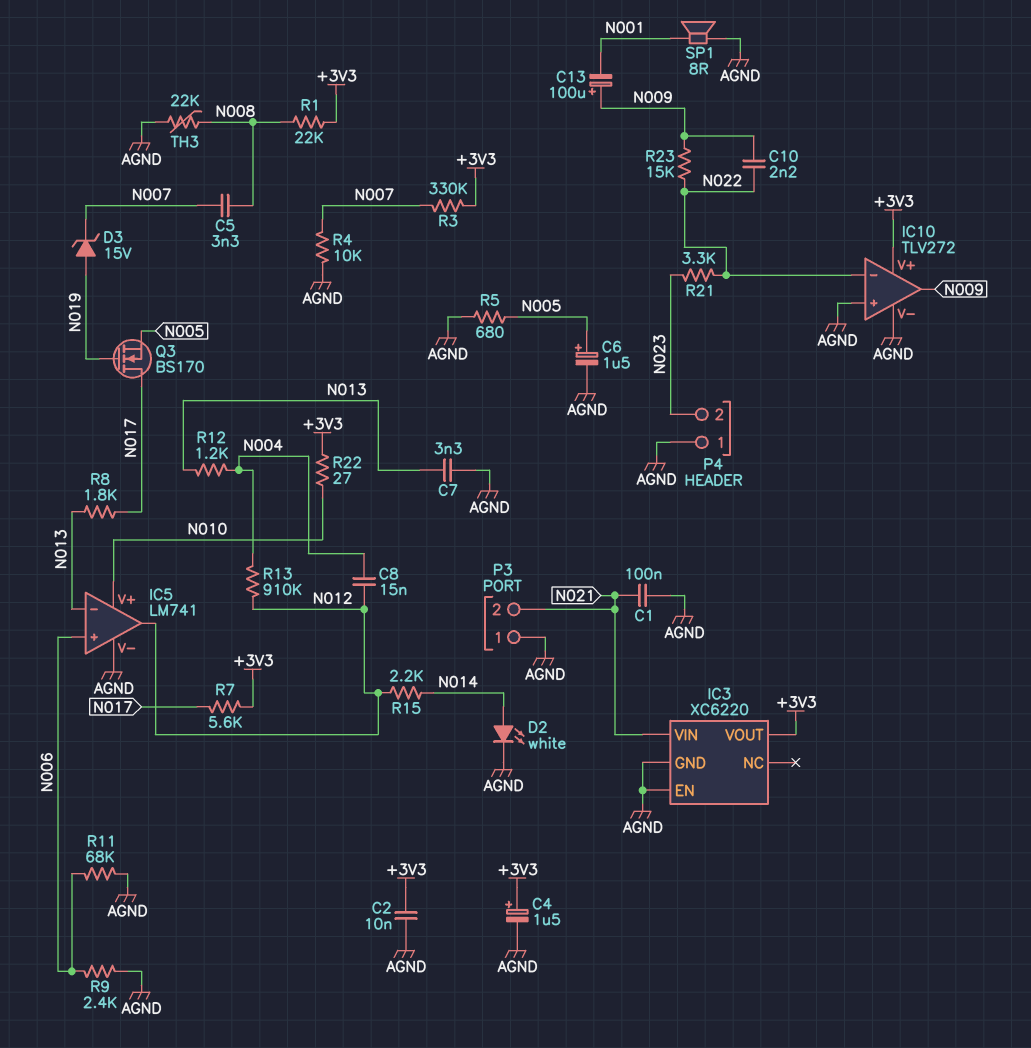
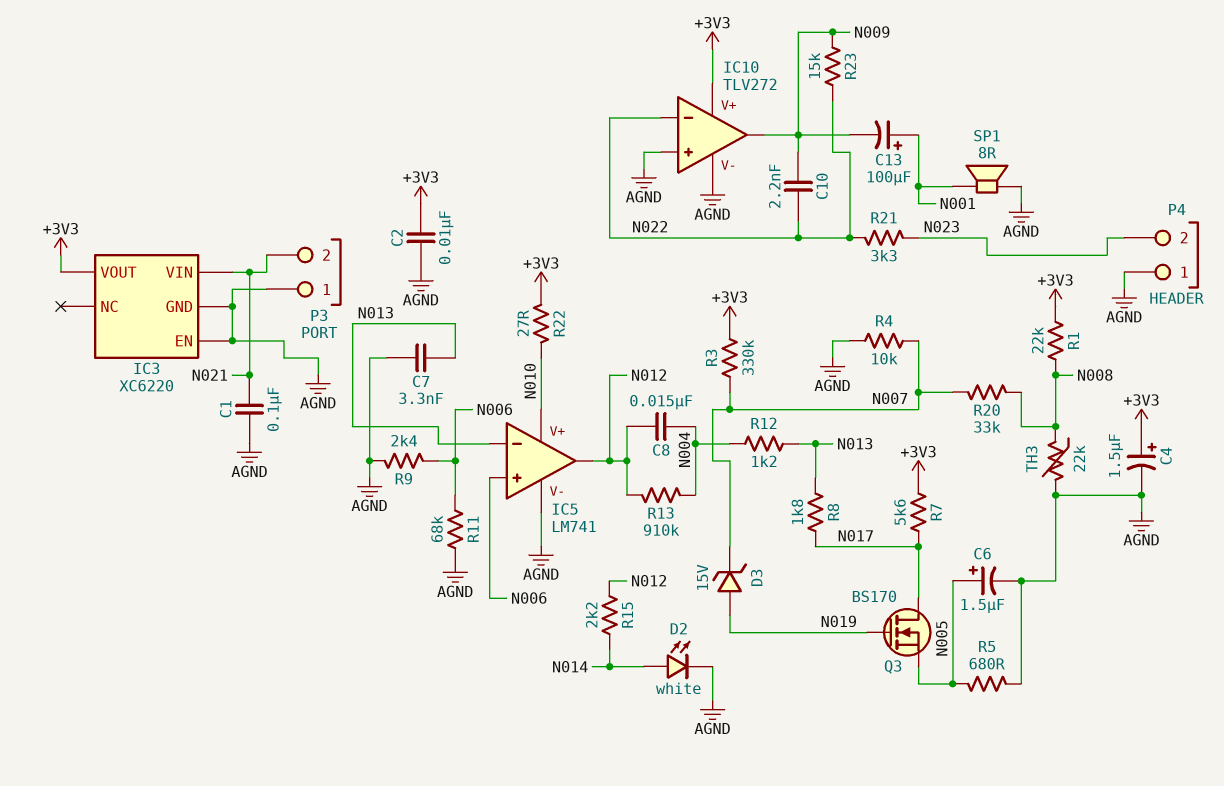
C5: 3.3nF (N007, N008) -> none
C13: 100uF (plus N009, minus N001) -> 100uF (plus N001, minus N009)
R20: none -> 33k (N007, N008)

